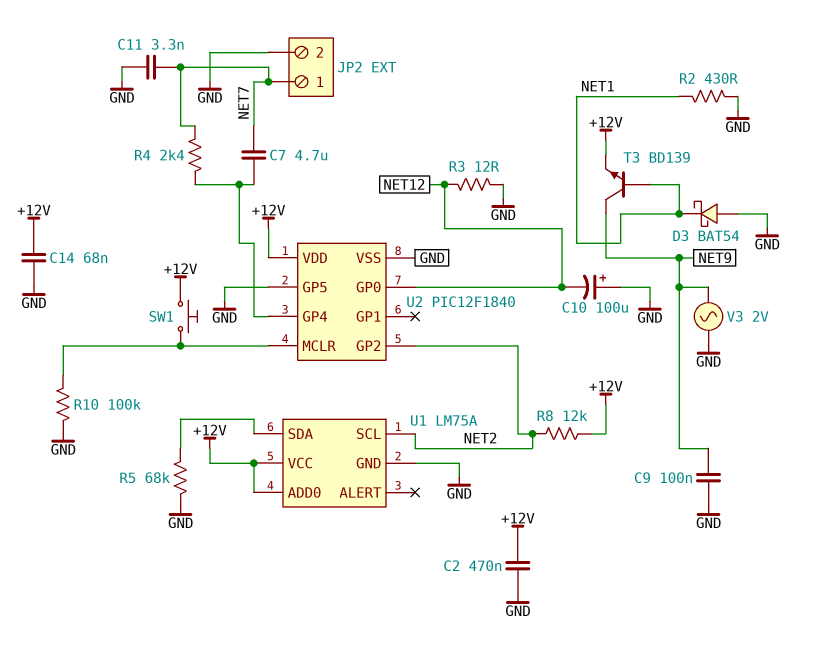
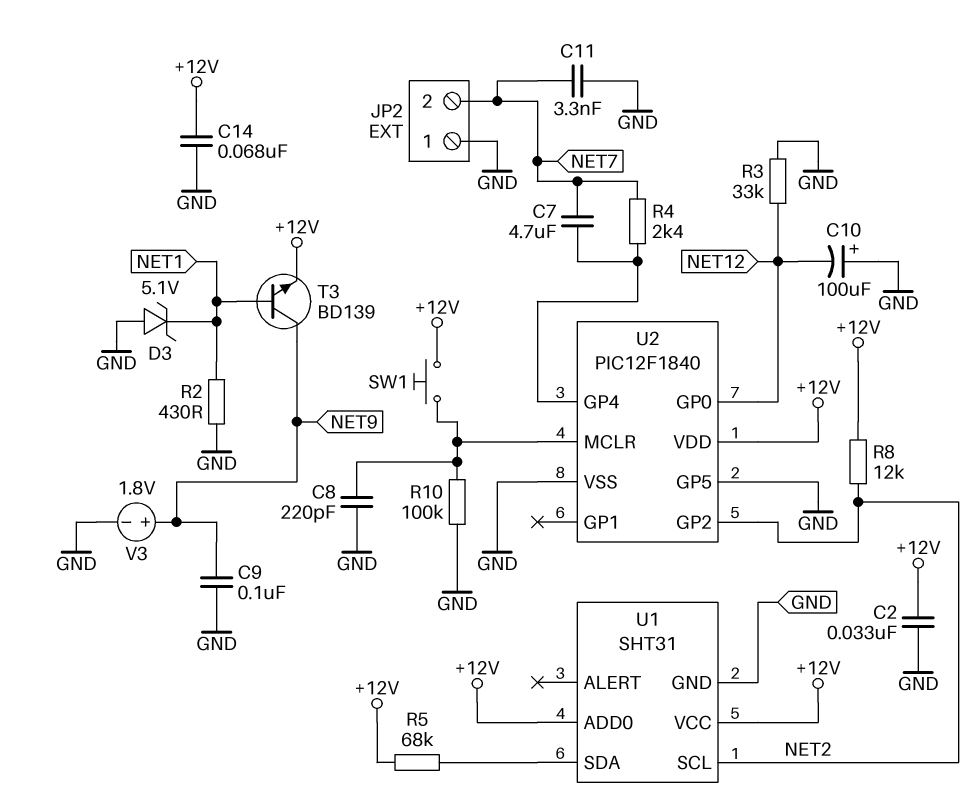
C2: 470nF (+12V, GND) -> 33nF (+12V, GND)
C8: none -> 220pF (GND, U2/MCLR)
D3: schottky BAT54 (A GND, K NET1) -> zener 5.1V (A GND, K NET1)
JP2 pin 1: NET7 -> GND
JP2 pin 2: GND -> NET7
R3: 12 (GND, NET12) -> 33k (GND, NET12)
R5: 68k (GND, U1/SDA) -> 68k (+12V, U1/SDA)
U1: LM75A -> SHT31
V3: AC 2V (GND, NET9) -> 1.8V (plus NET9, minus GND)

